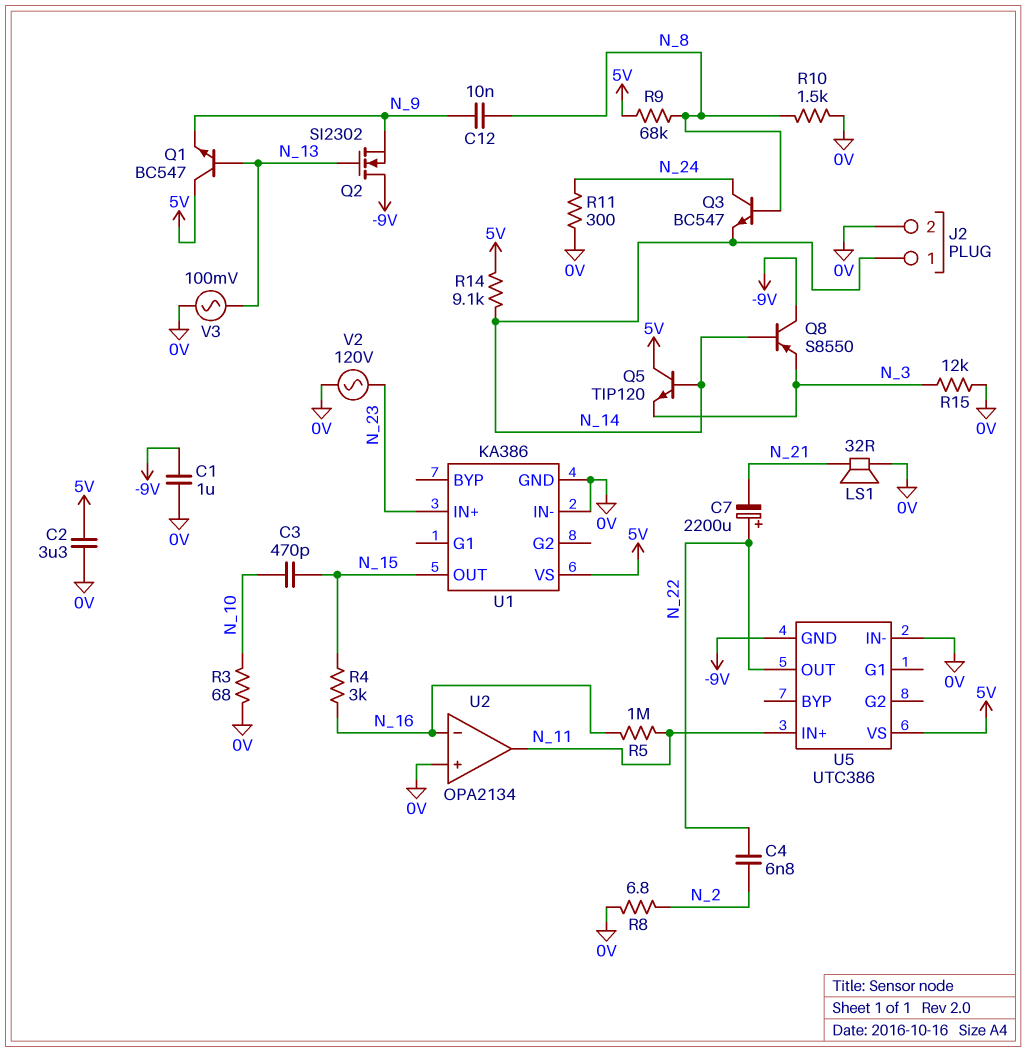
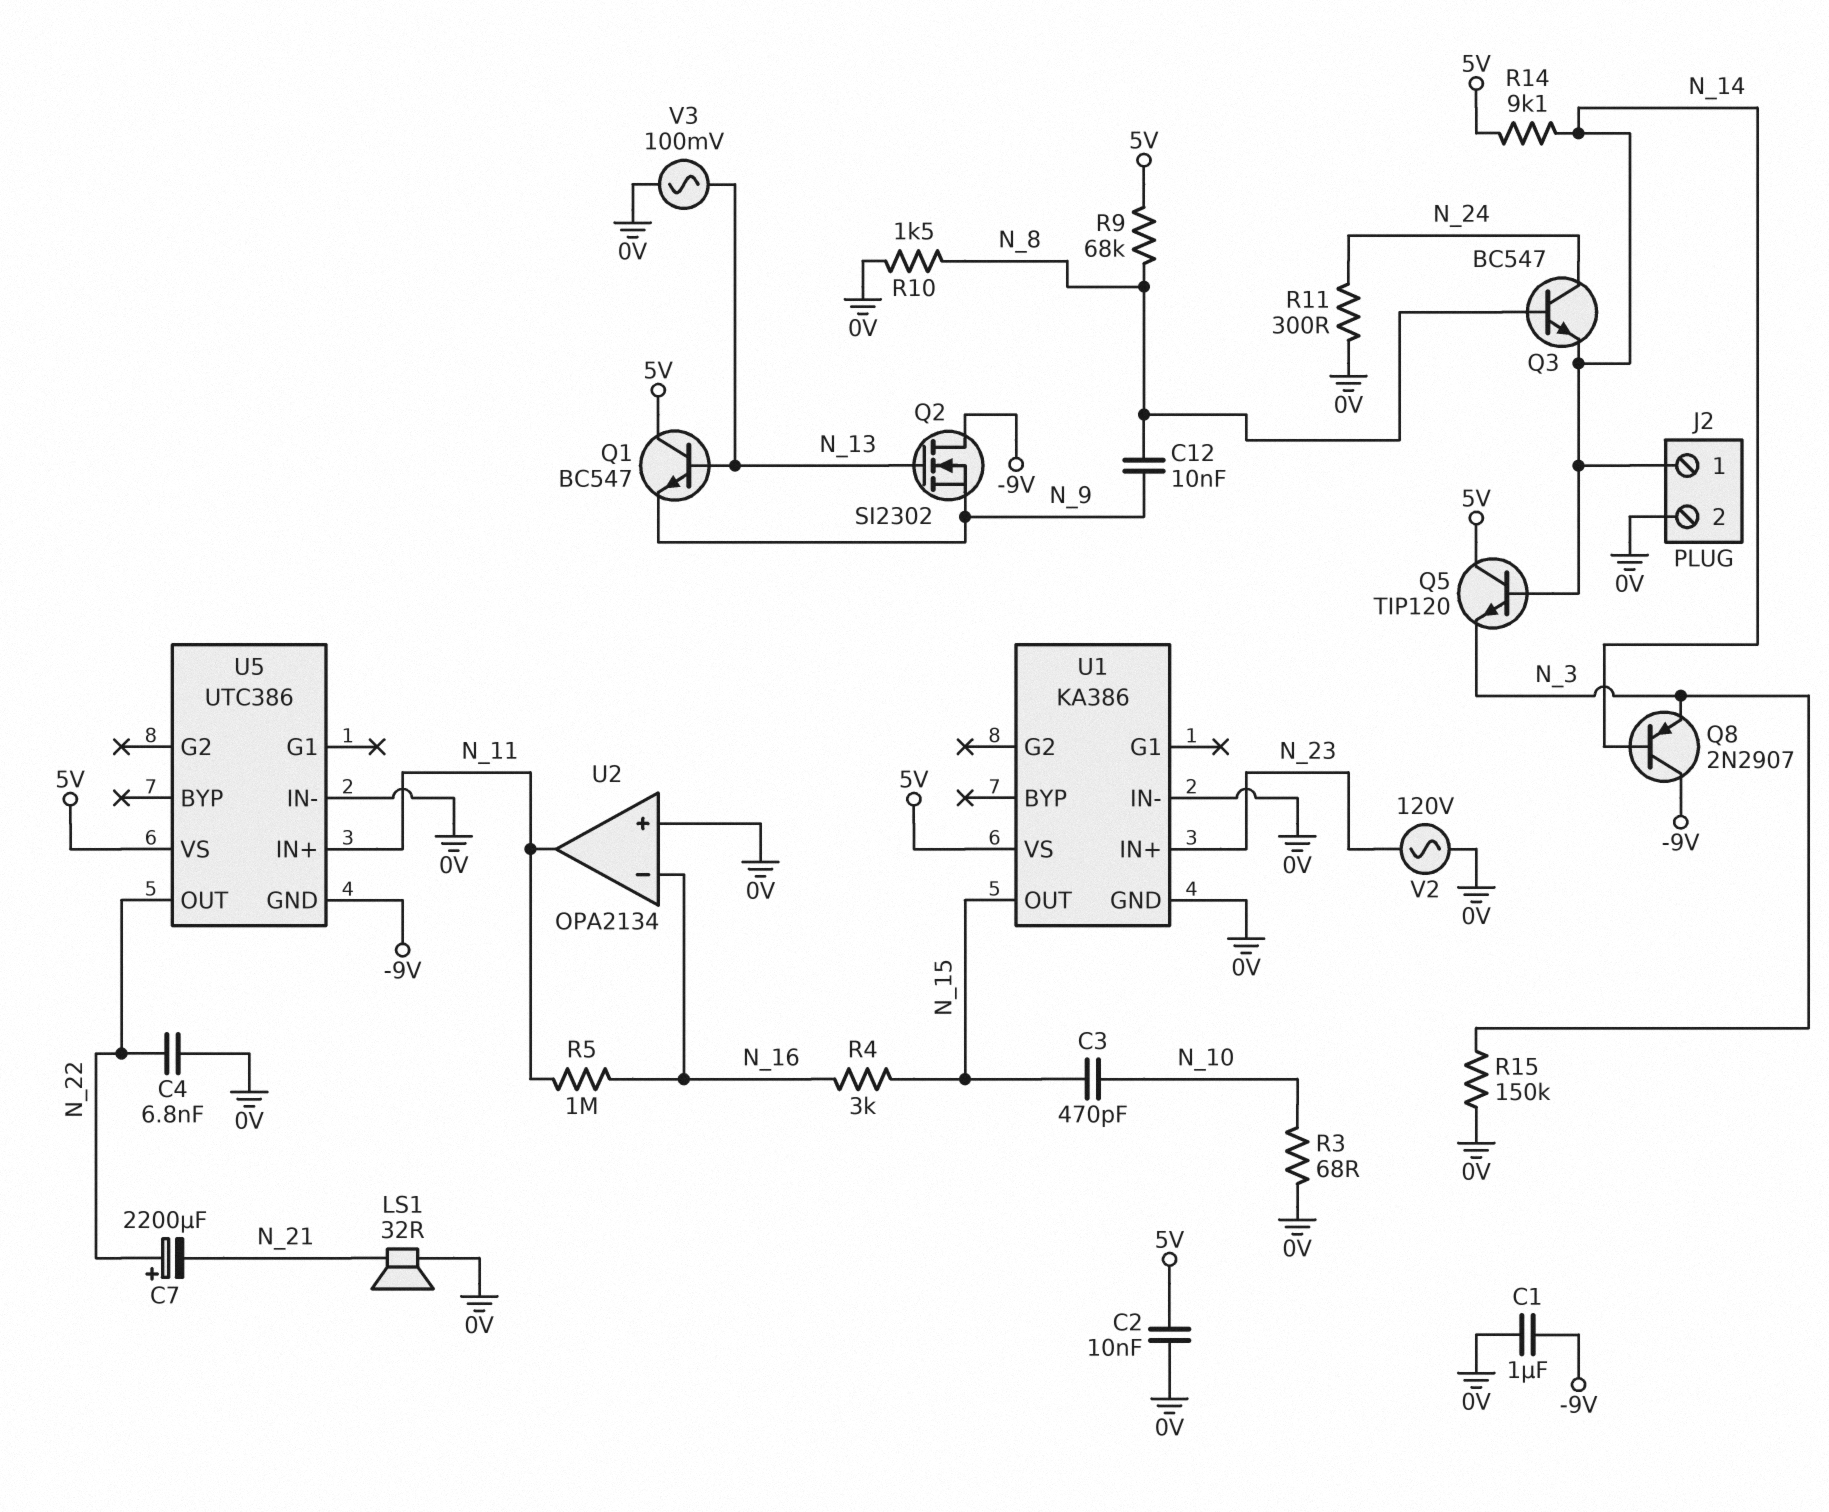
C2: 3.3uF (0V, 5V) -> 10nF (0V, 5V)
C4: 6.8nF (N_2, N_22) -> 6.8nF (0V, N_22)
Q8: PNP S8550 (B N_14, C -9V, E N_3) -> PNP 2N2907 (B N_14, C -9V, E N_3)
R8: 6.8 (0V, N_2) -> none
R15: 12k (0V, N_3) -> 150k (0V, N_3)

